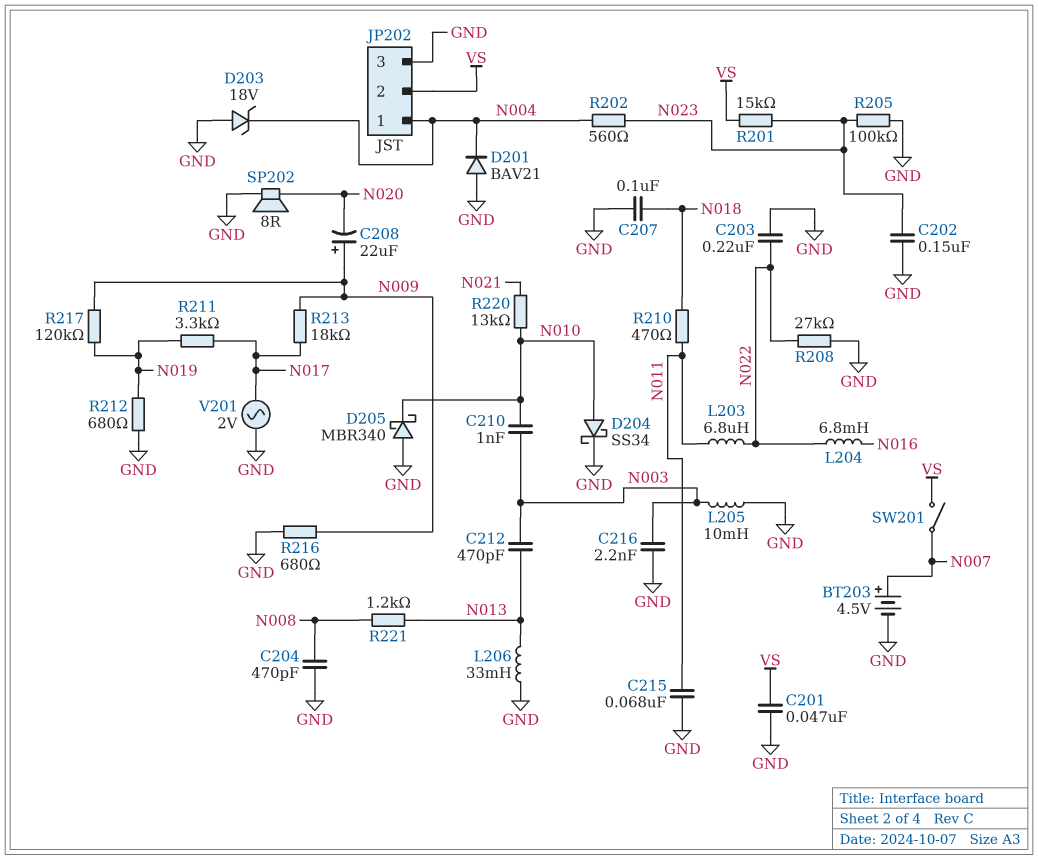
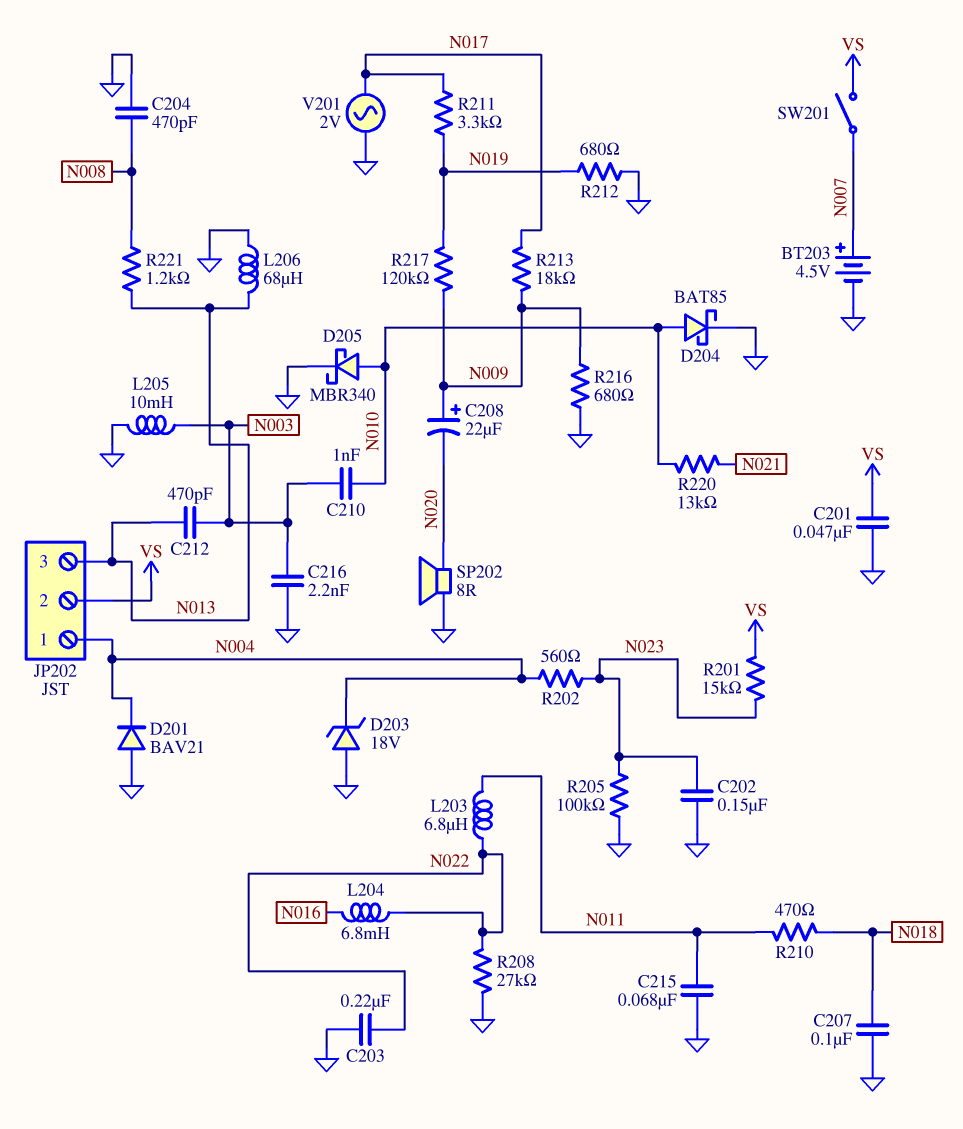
D204: schottky SS34 (A N010, K GND) -> schottky BAT85 (A N010, K GND)
D205: schottky MBR340 (A GND, K N010) -> schottky MBR340 (A N010, K GND)
JP202 pin 3: GND -> N013
L206: 33mH (GND, N013) -> 68uH (GND, N013)

